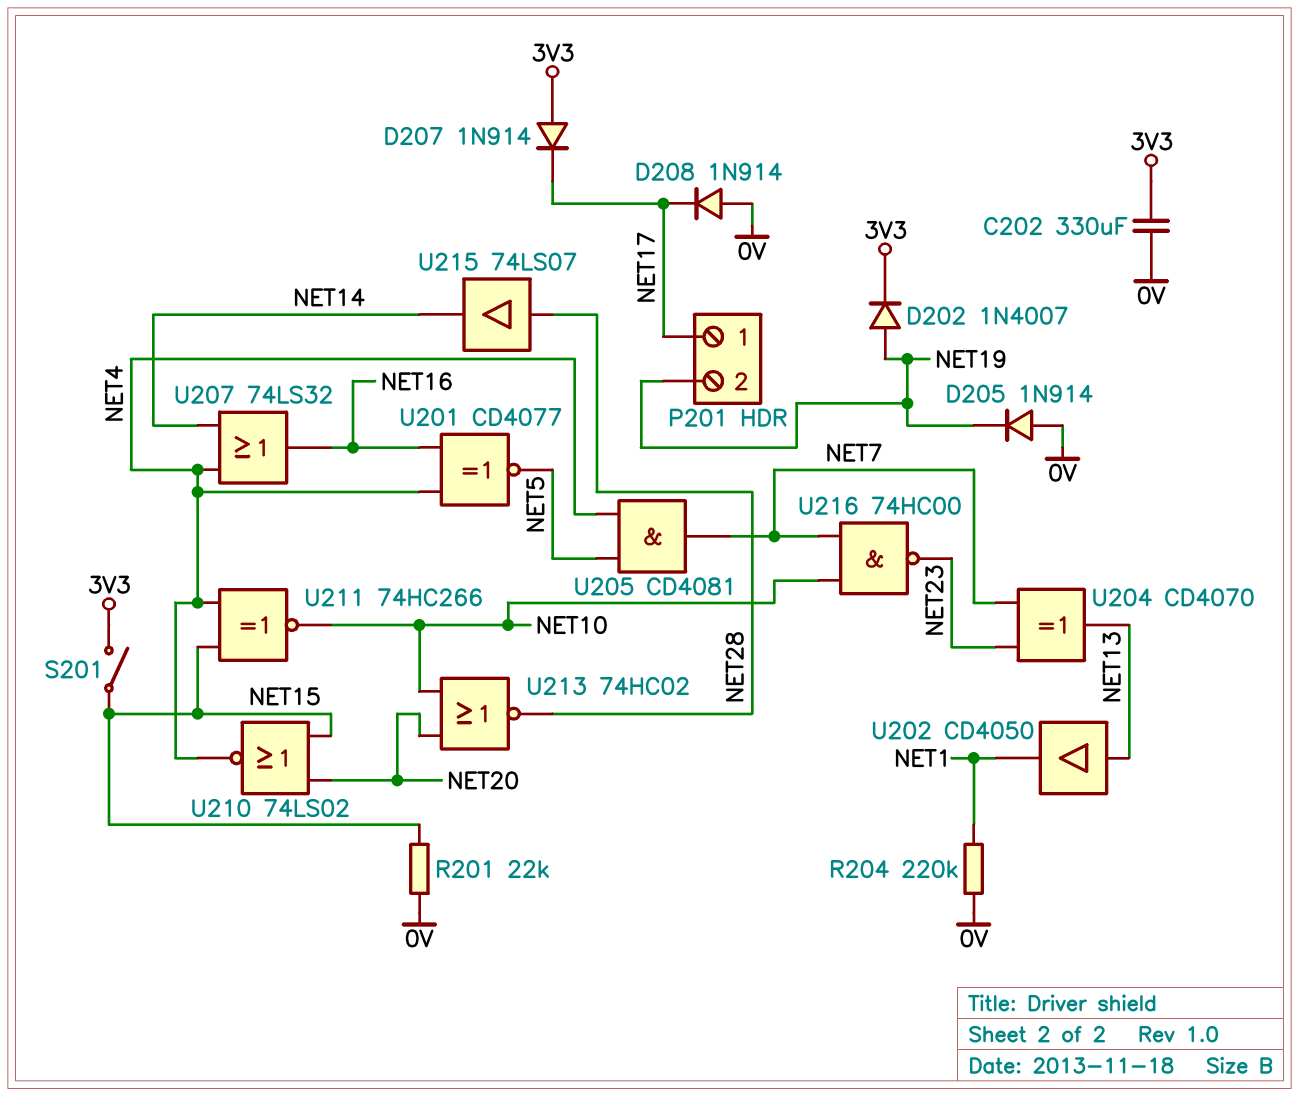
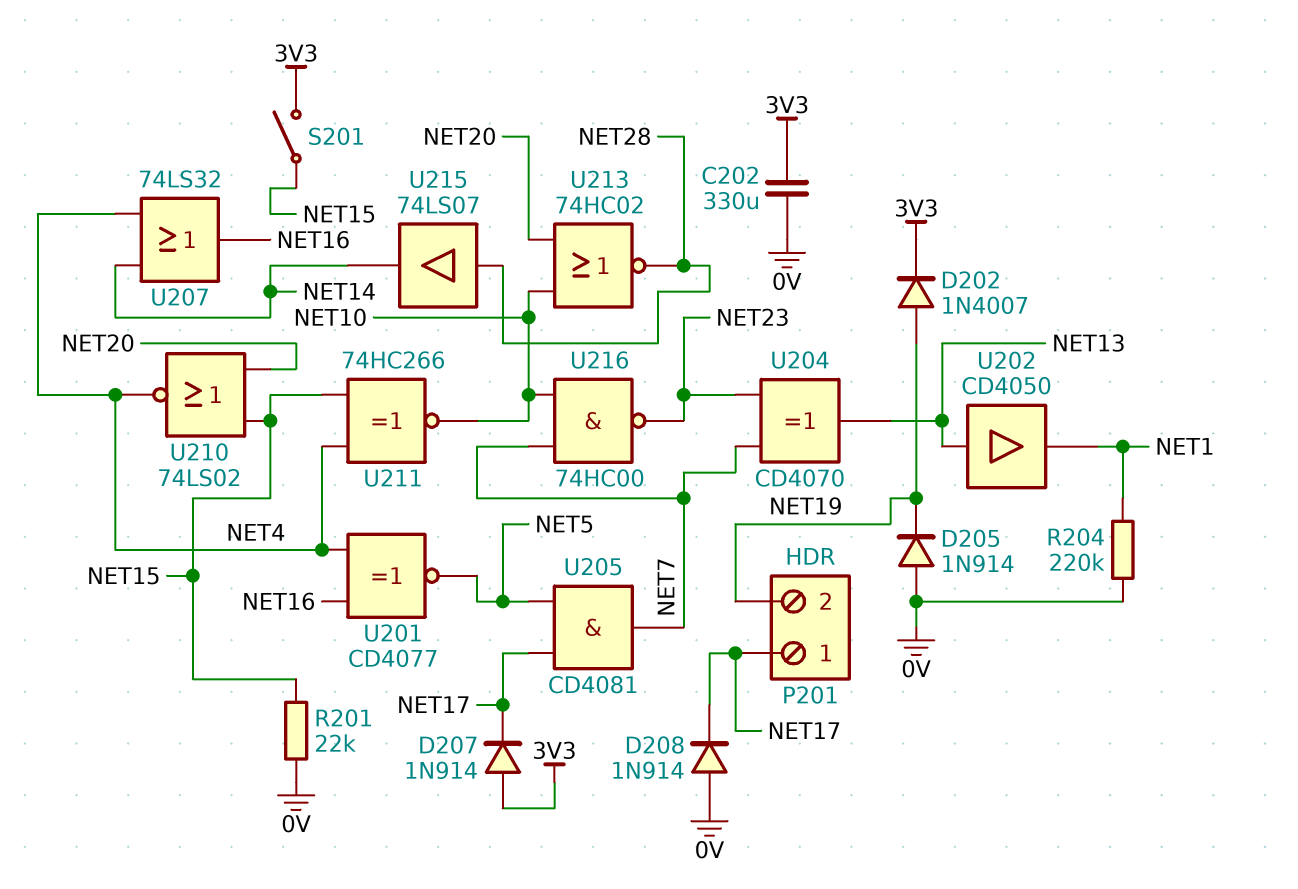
U205: AND CD4081 (in NET4, in NET5, out NET7) -> AND CD4081 (in NET5, in NET17, out NET7)

